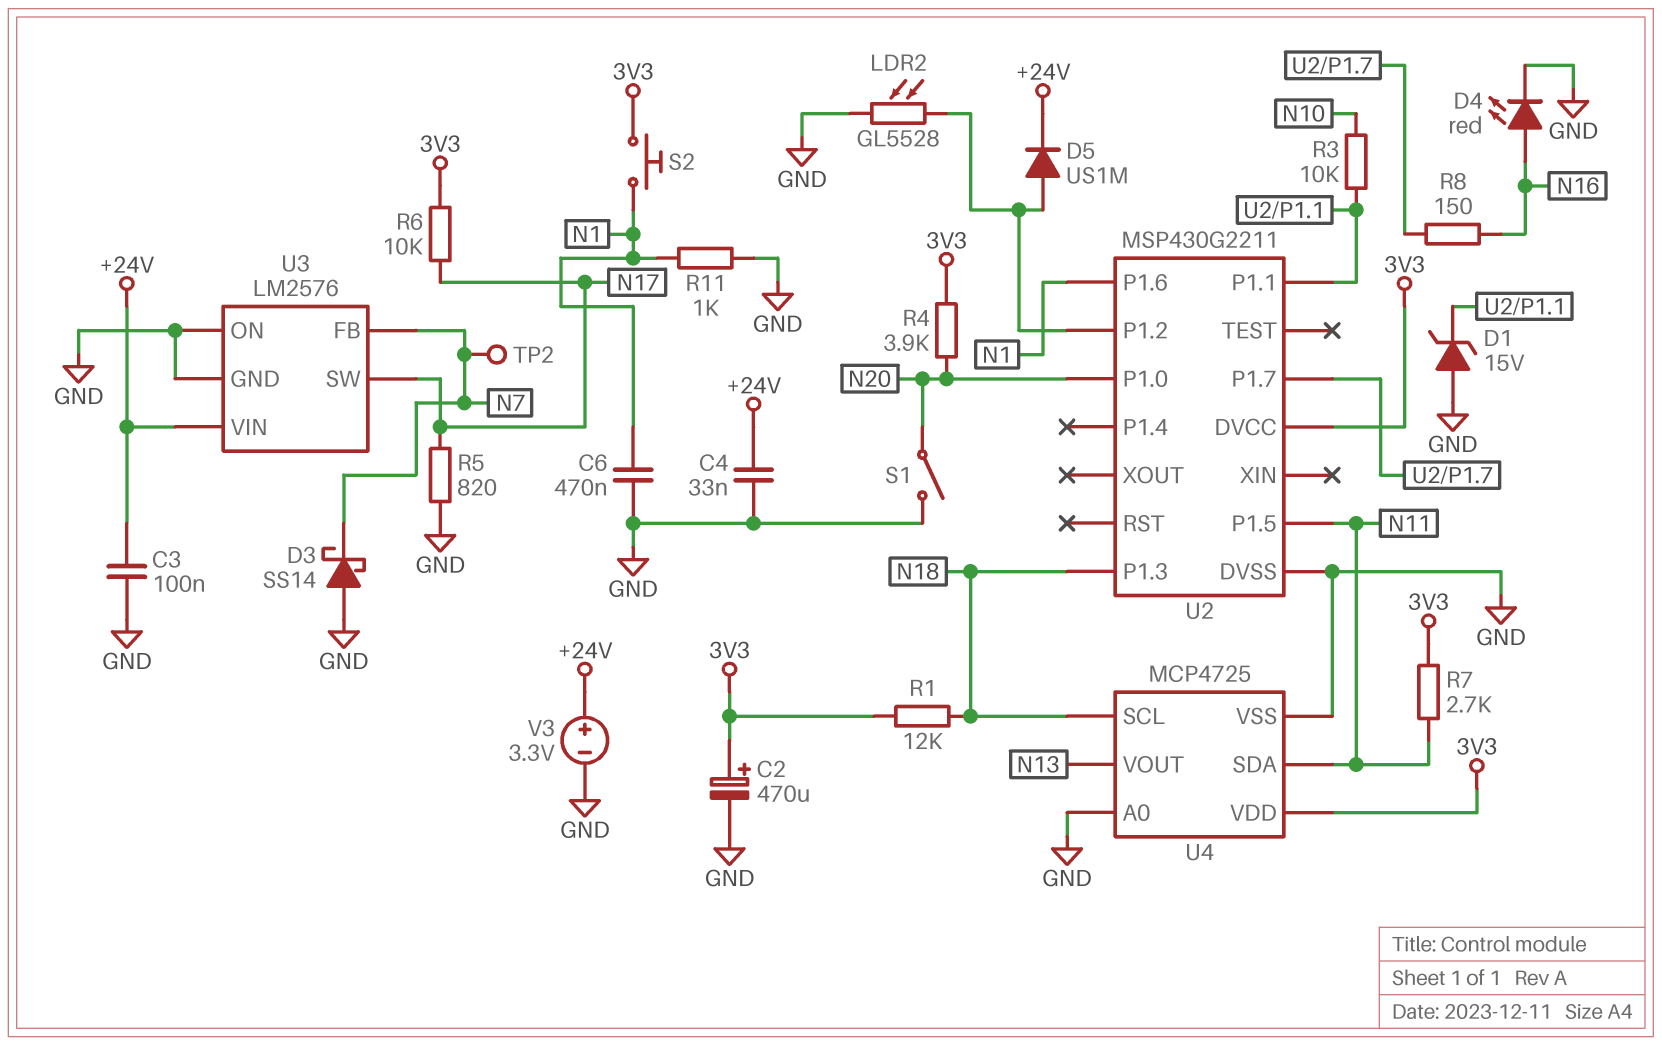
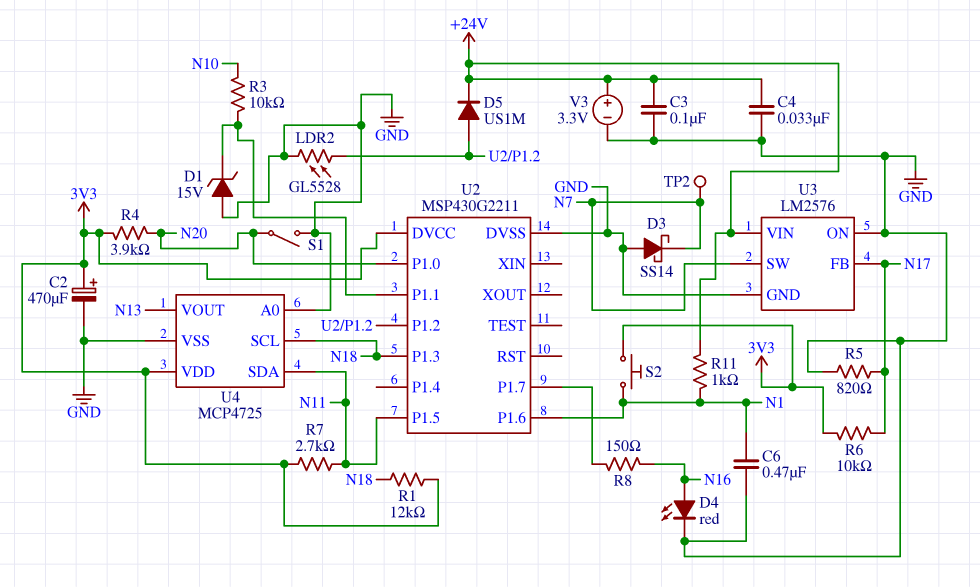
R11: 1k (GND, N1) -> 1k (+24V, N1)
U3 pin FB: N7 -> N17
U3 pin SW: N17 -> N7

